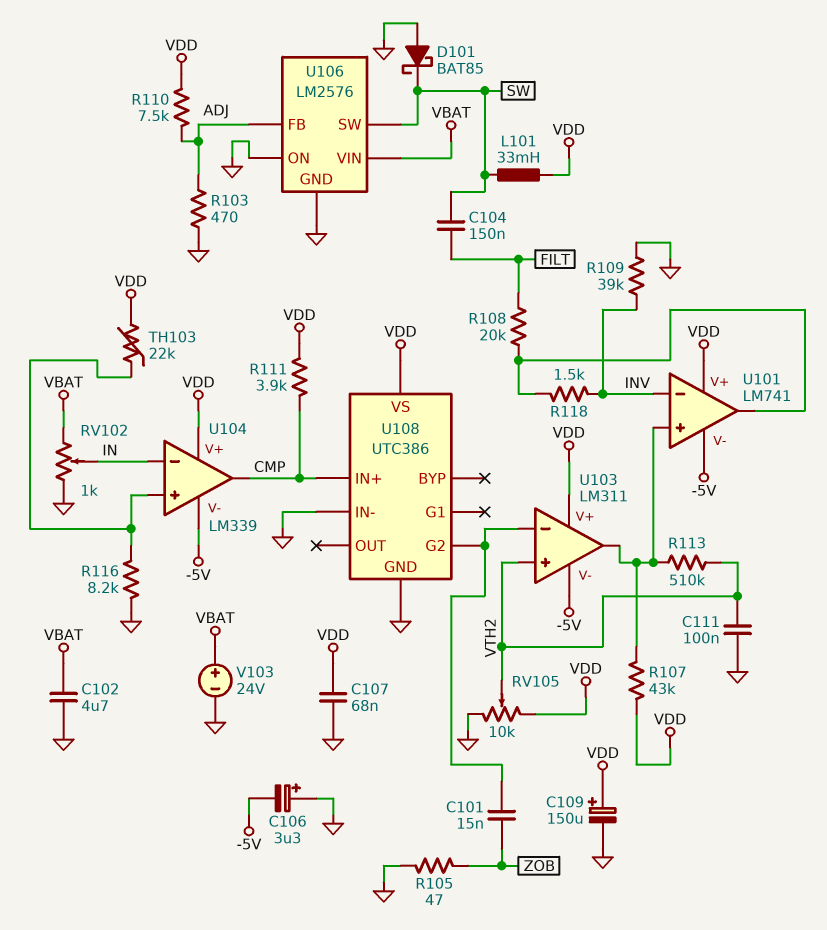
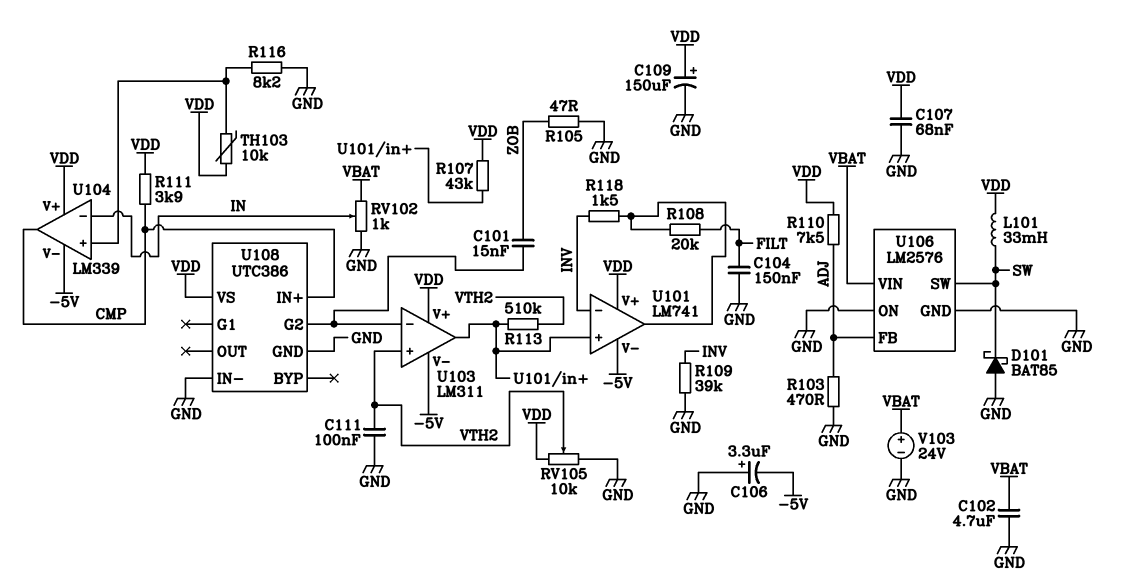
C104: 150nF (FILT, SW) -> 150nF (FILT, GND)
TH103: 22k (U104/in+, VDD) -> 10k (U104/in+, VDD)

